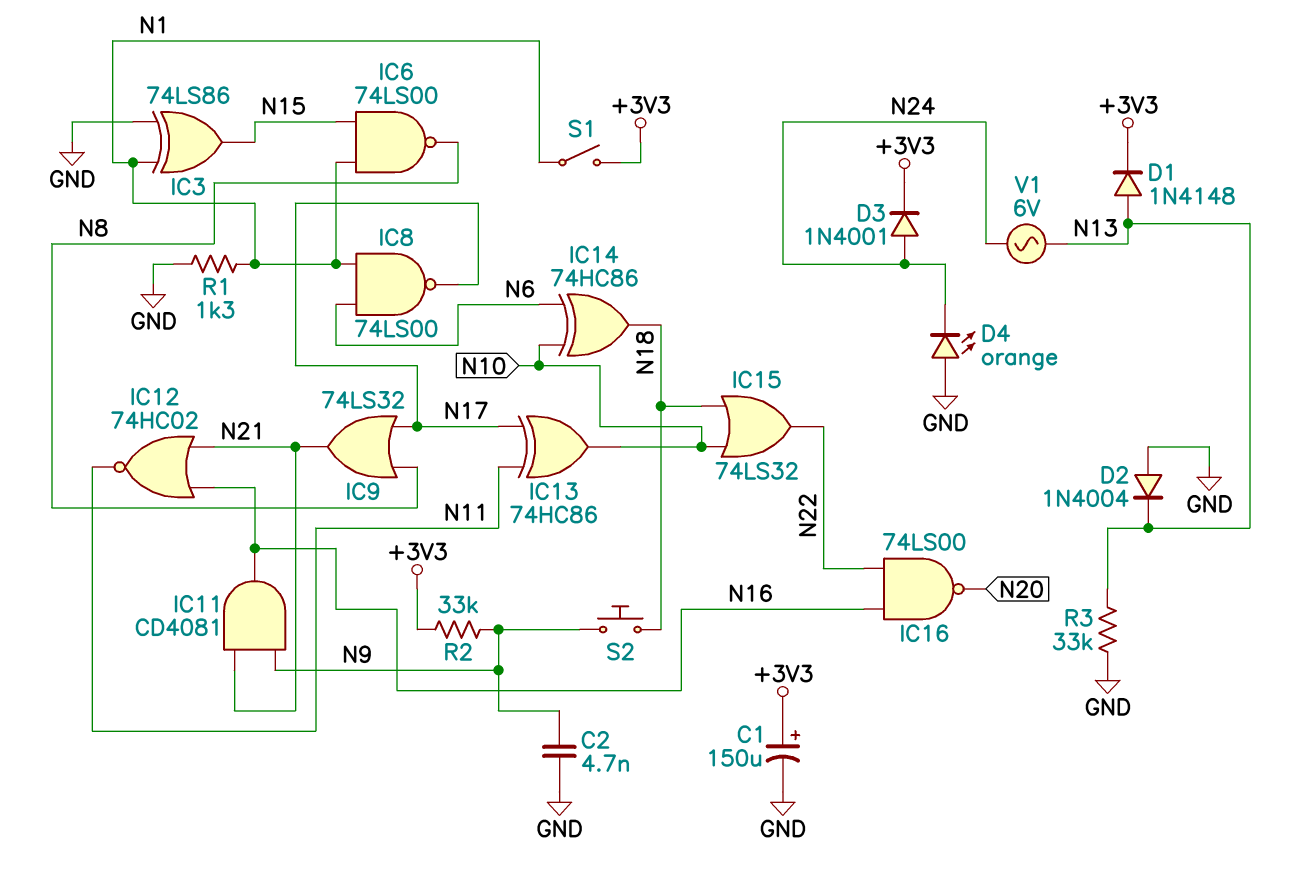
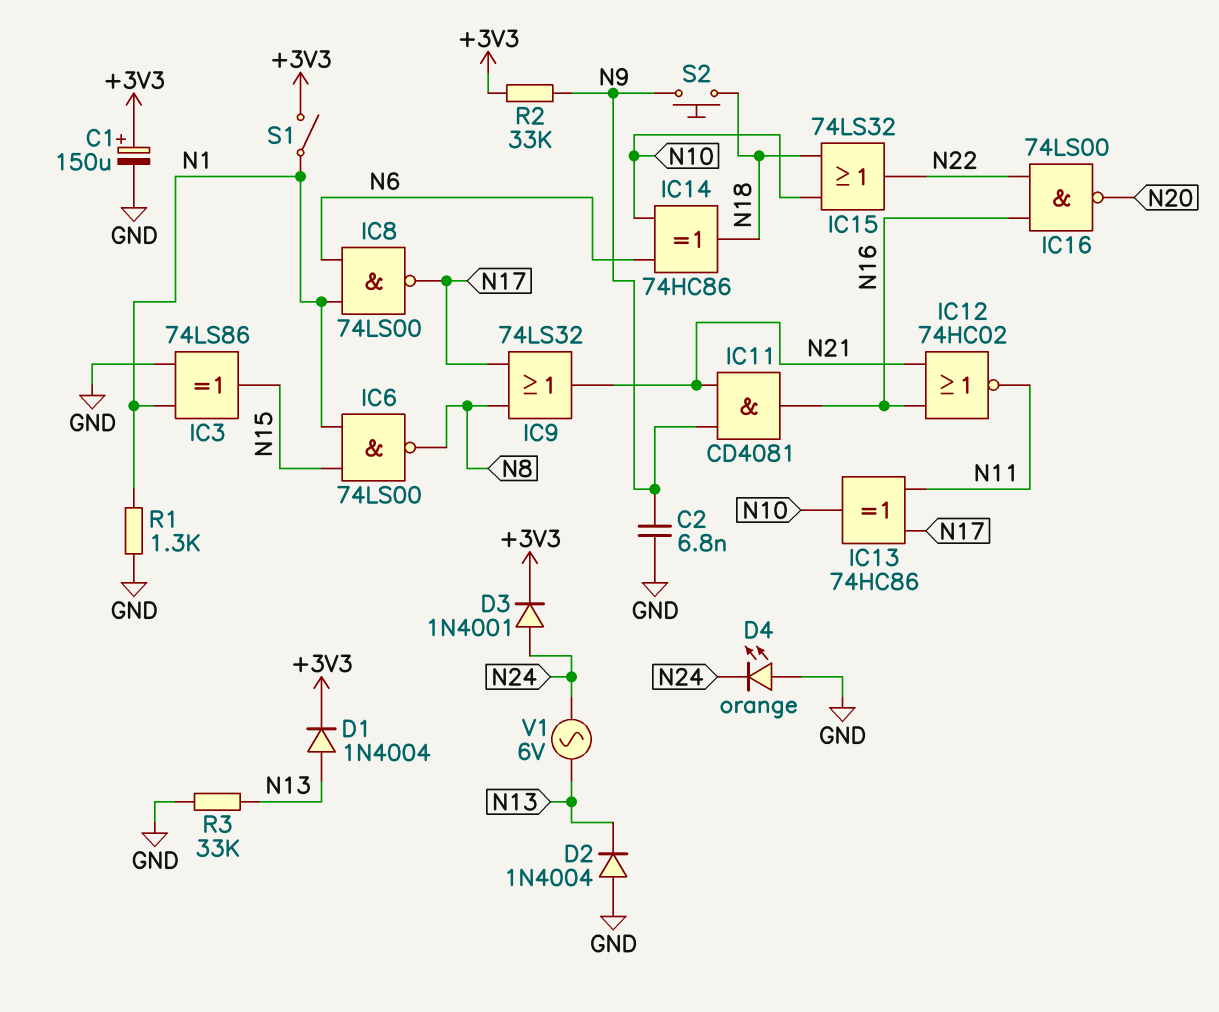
C2: 4.7nF (GND, N9) -> 6.8nF (GND, N9)
D1: diode 1N4148 (A N13, K +3V3) -> diode 1N4004 (A N13, K +3V3)

